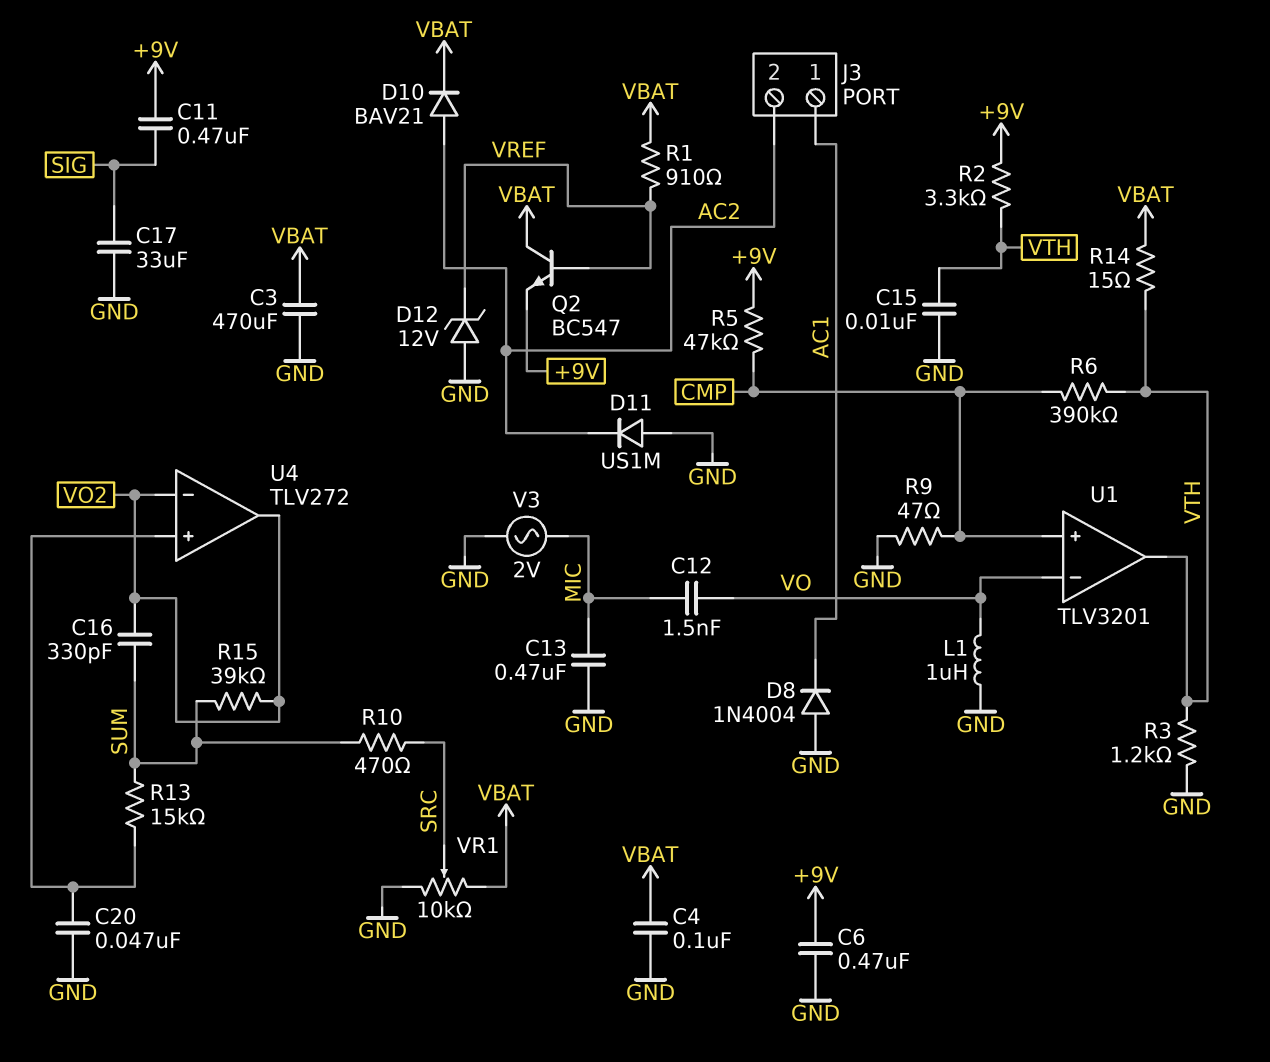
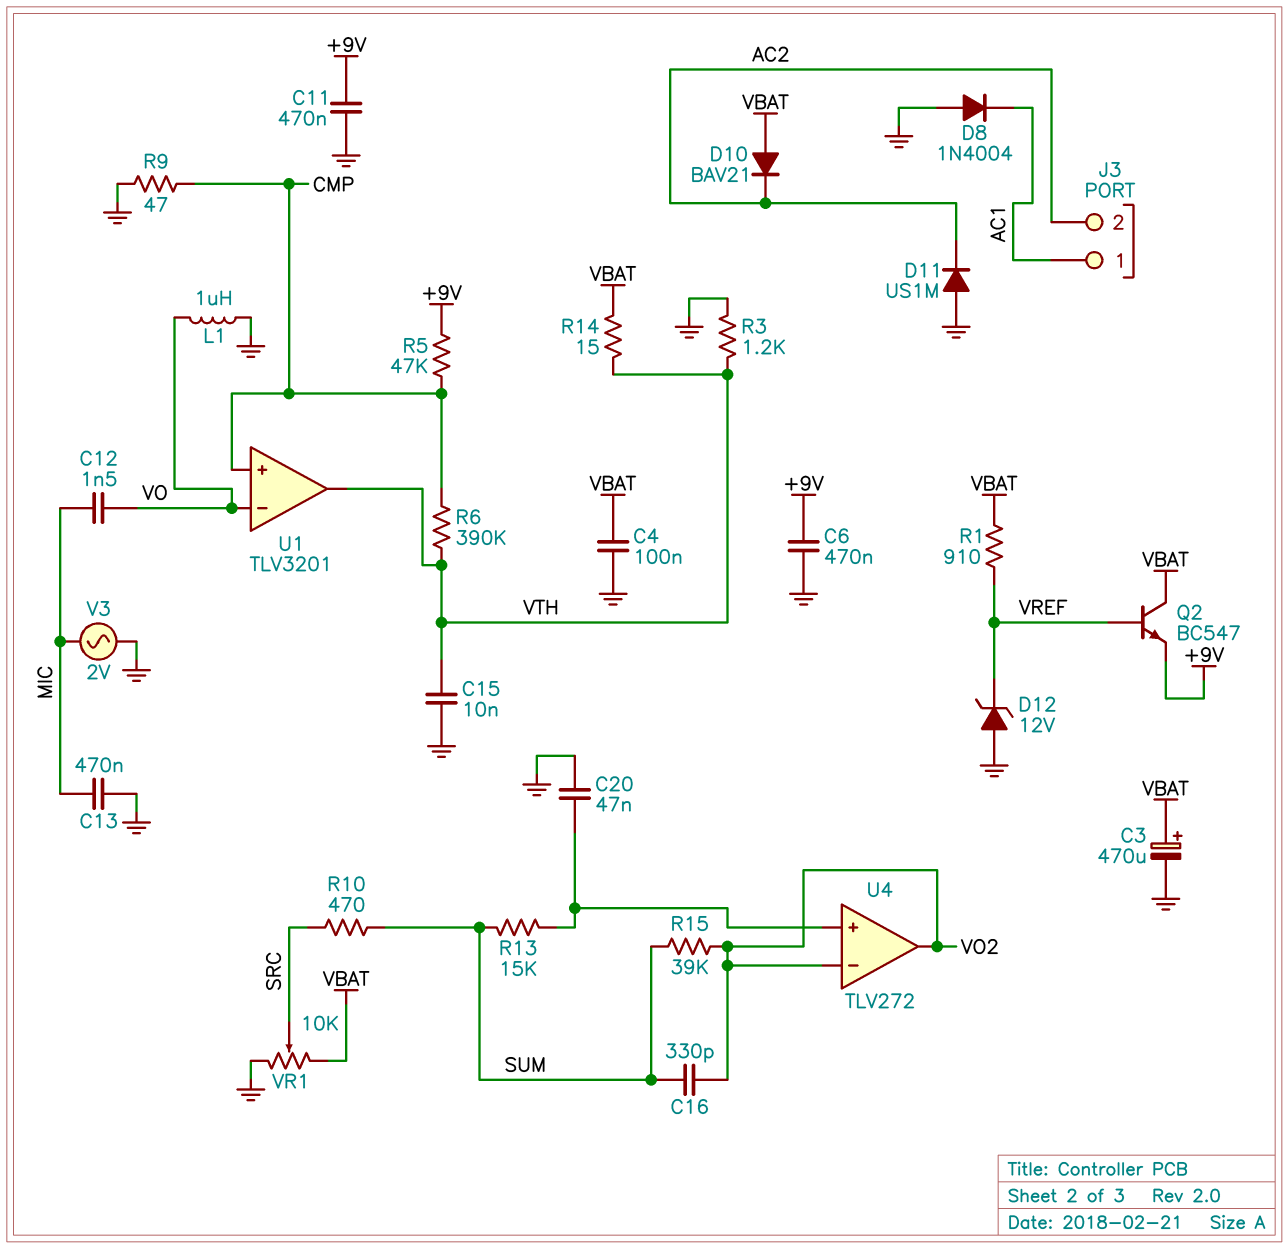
C3: 470uF (GND, VBAT) -> 470uF (plus VBAT, minus GND)
C11: 470nF (+9V, SIG) -> 470nF (+9V, GND)
C17: 33uF (GND, SIG) -> none
D10: diode BAV21 (A AC2, K VBAT) -> diode BAV21 (A VBAT, K AC2)
R2: 3.3k (+9V, VTH) -> none

